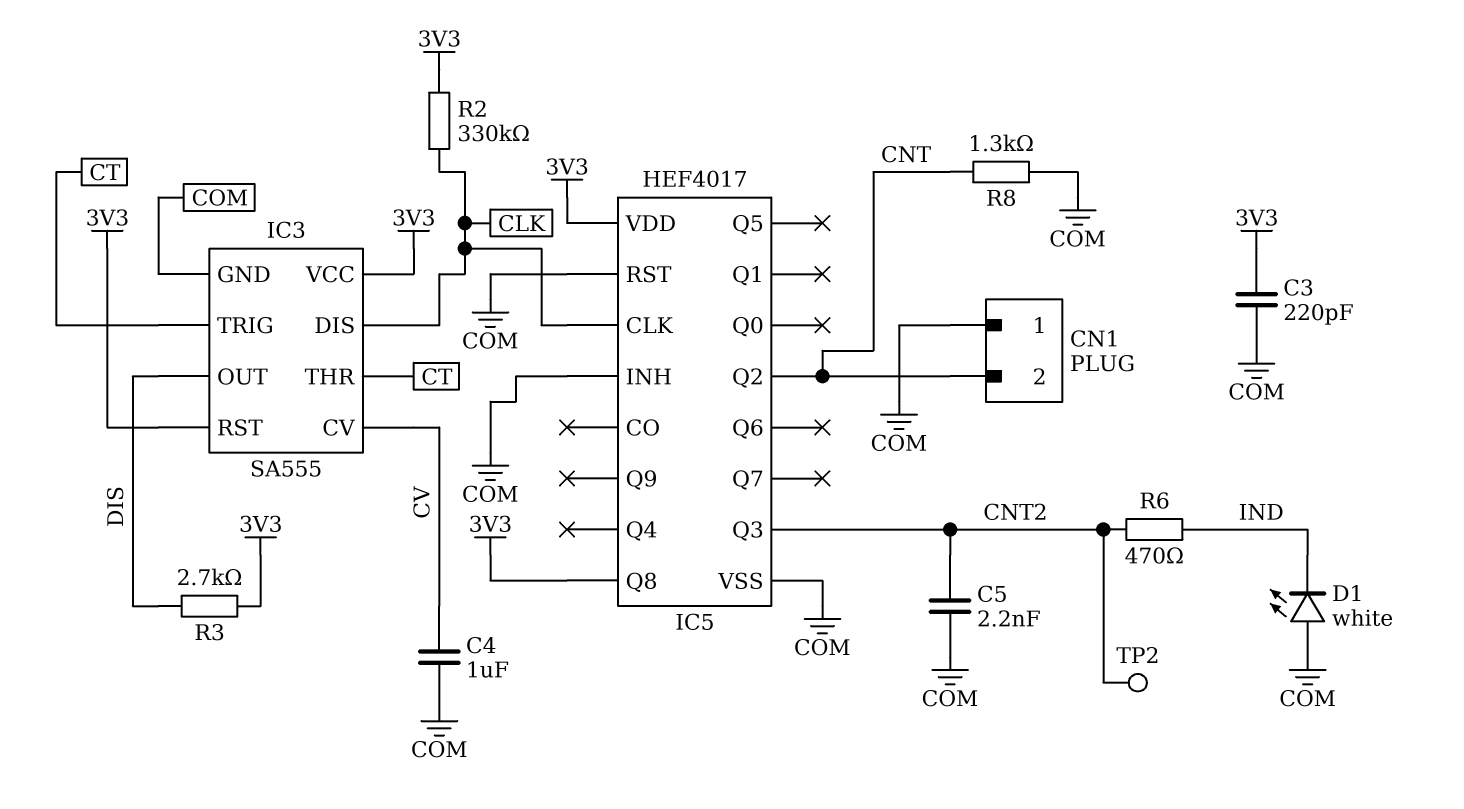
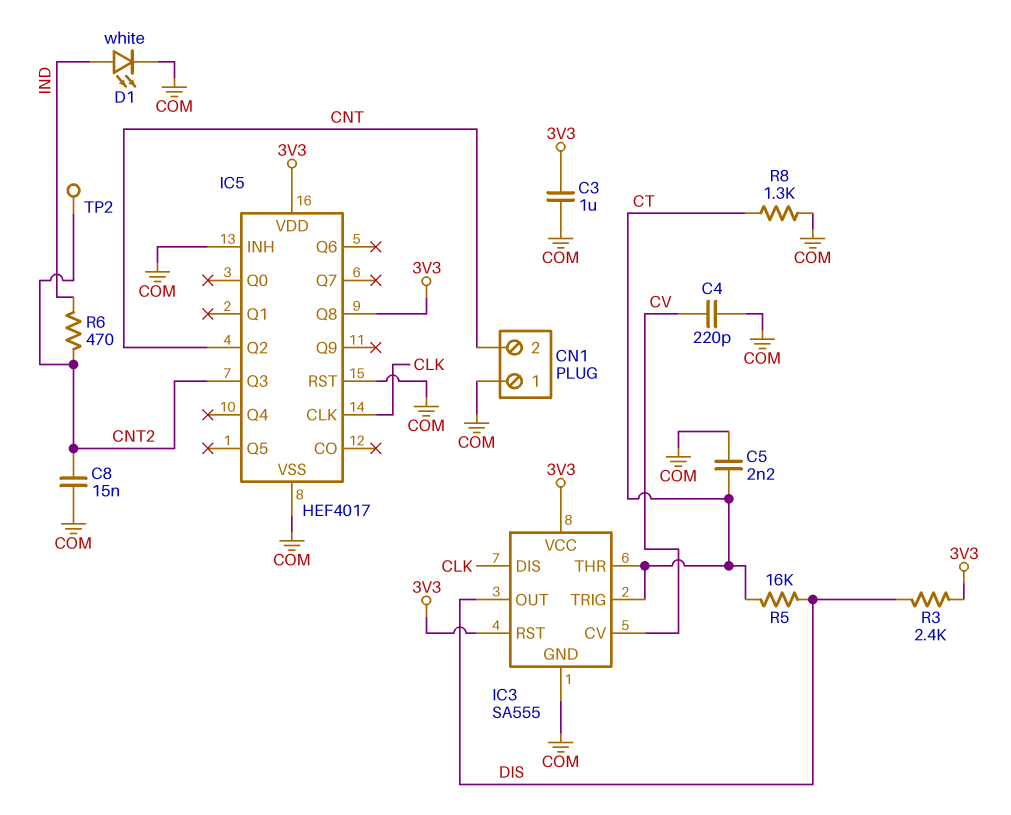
C3: 220pF (3V3, COM) -> 1uF (3V3, COM)
C4: 1uF (COM, CV) -> 220pF (COM, CV)
C5: 2.2nF (CNT2, COM) -> 2.2nF (COM, CT)
C8: none -> 15nF (CNT2, COM)
D1: LED white (A COM, K IND) -> LED white (A IND, K COM)
R2: 330k (3V3, CLK) -> none
R3: 2.7k (3V3, DIS) -> 2.4k (3V3, DIS)
R5: none -> 16k (CT, DIS)
R8: 1.3k (CNT, COM) -> 1.3k (COM, CT)

